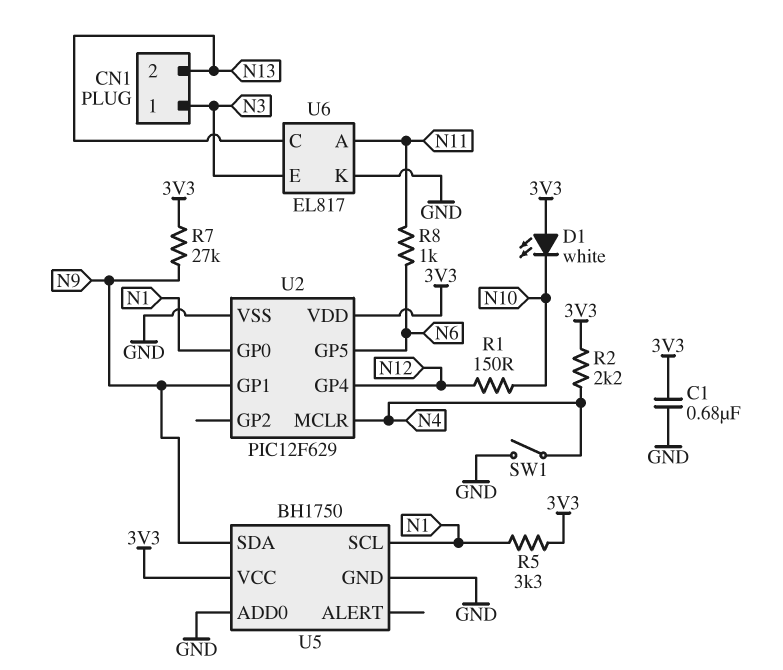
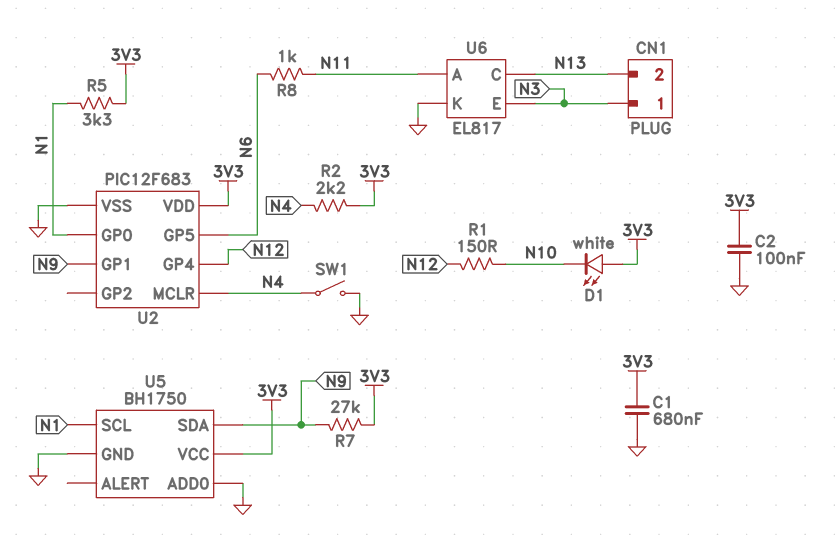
C2: none -> 100nF (3V3, GND)
U2: PIC12F629 -> PIC12F683

